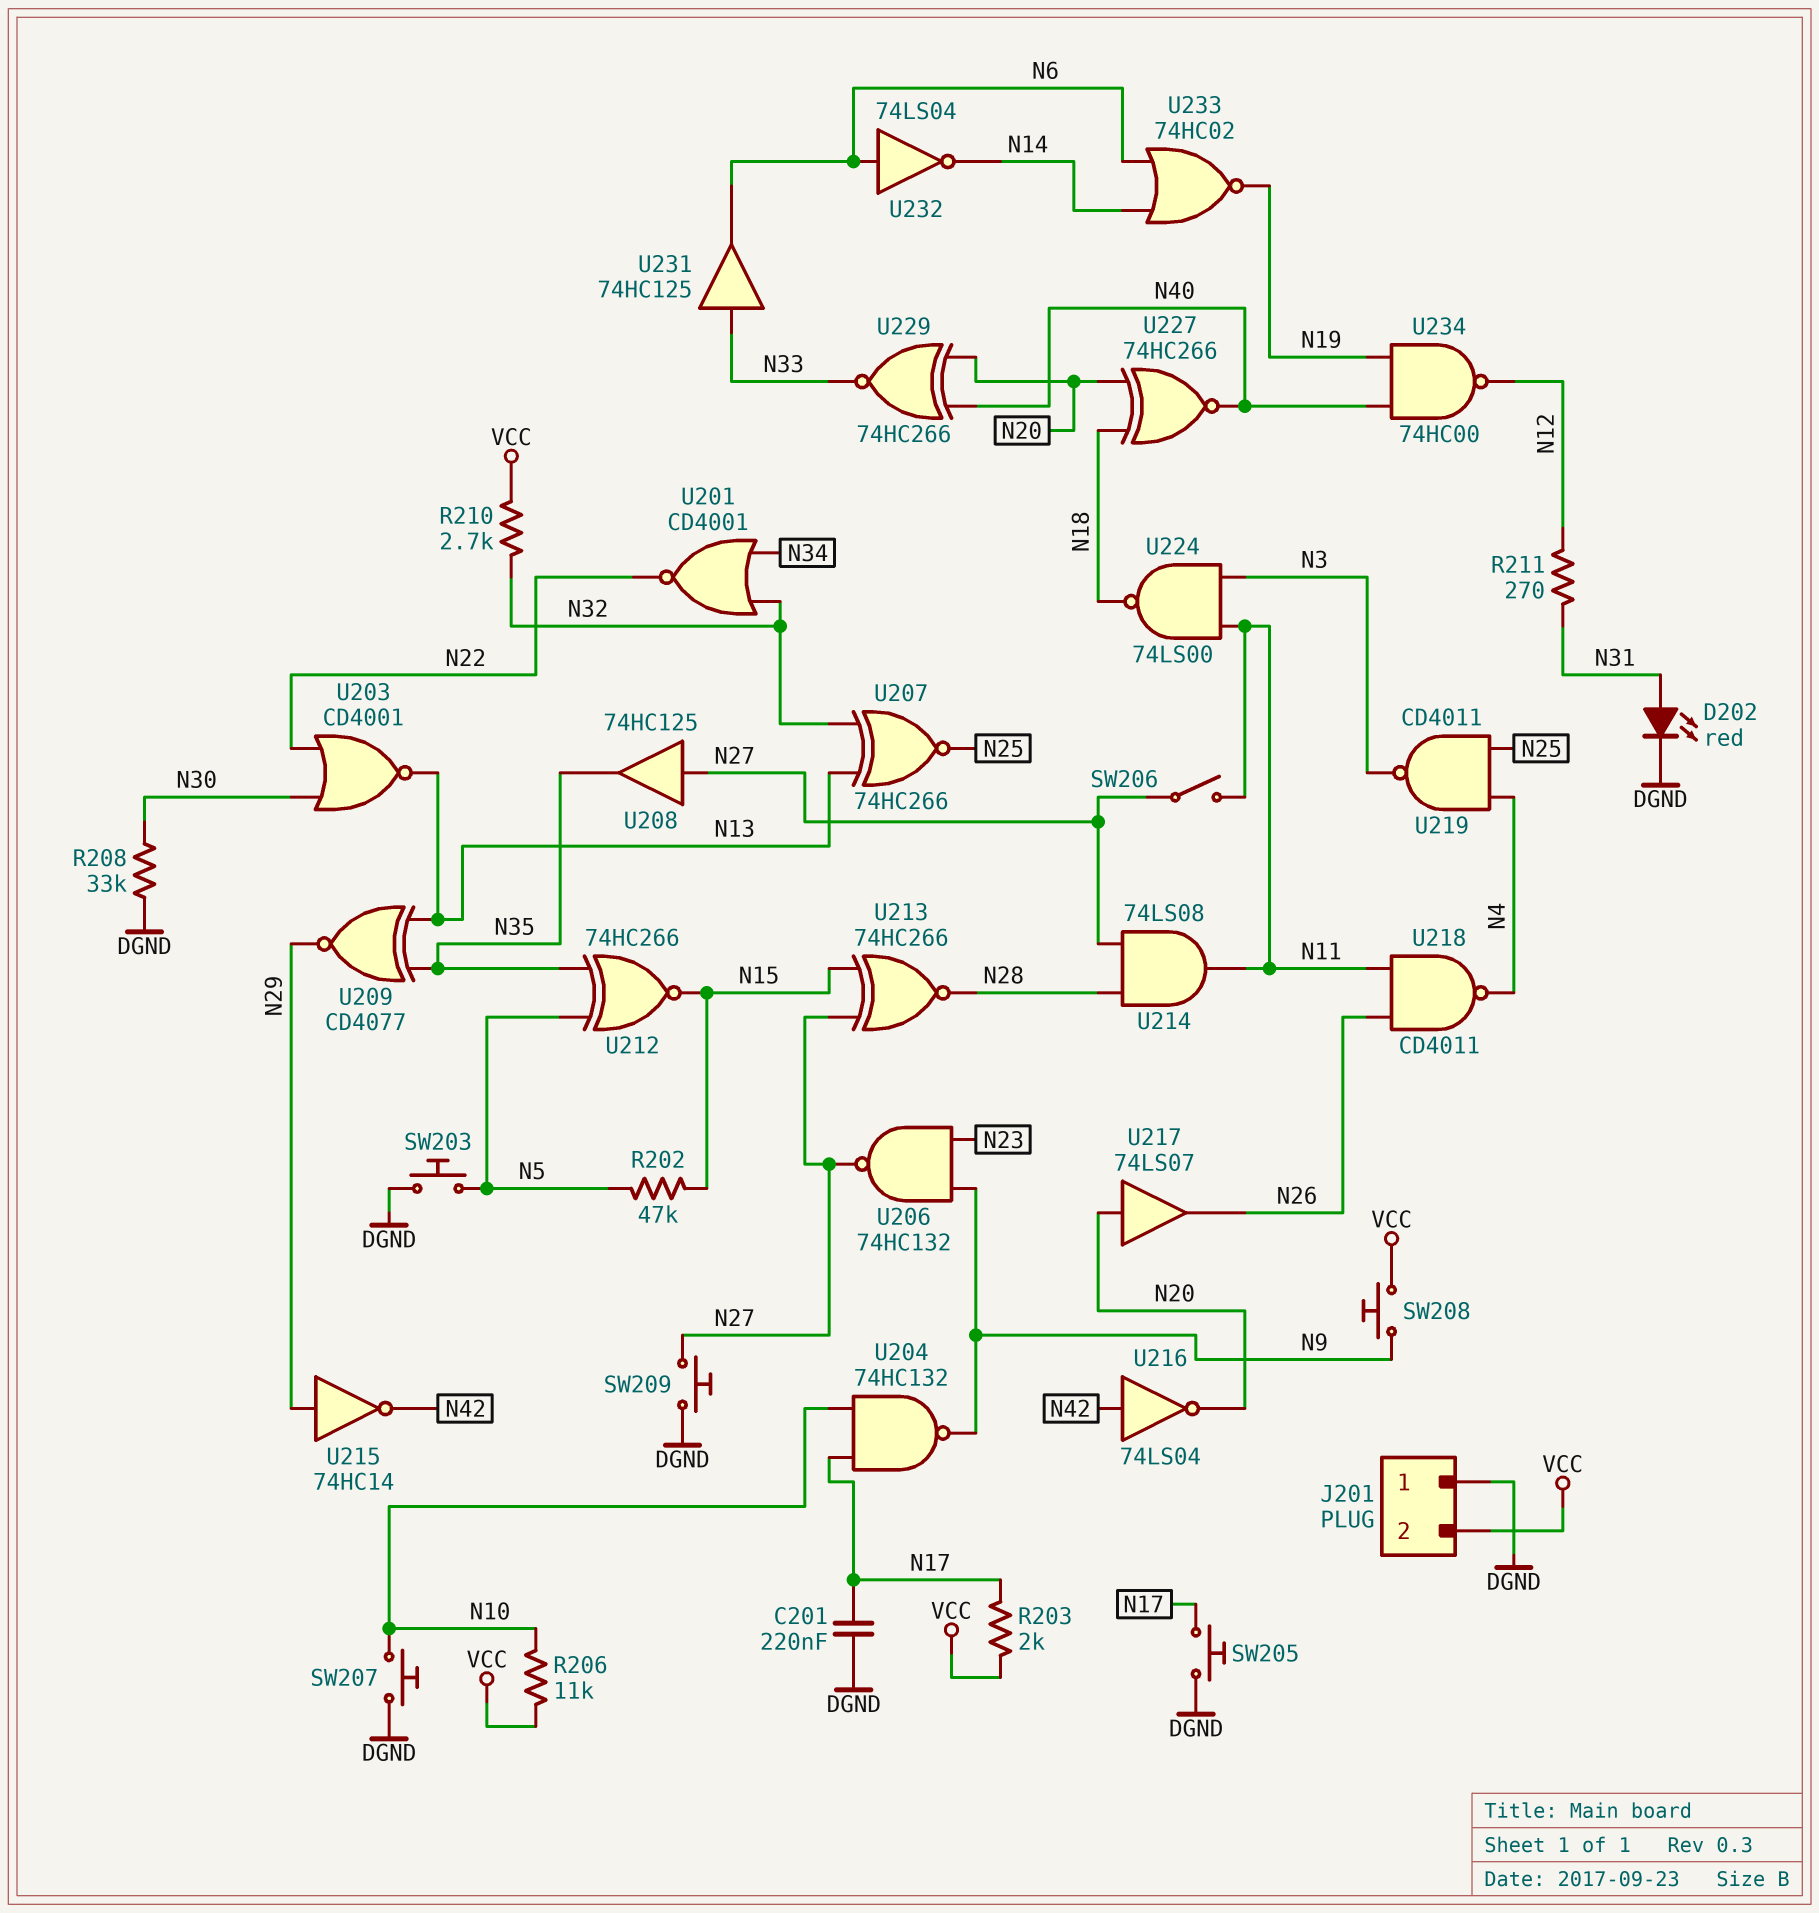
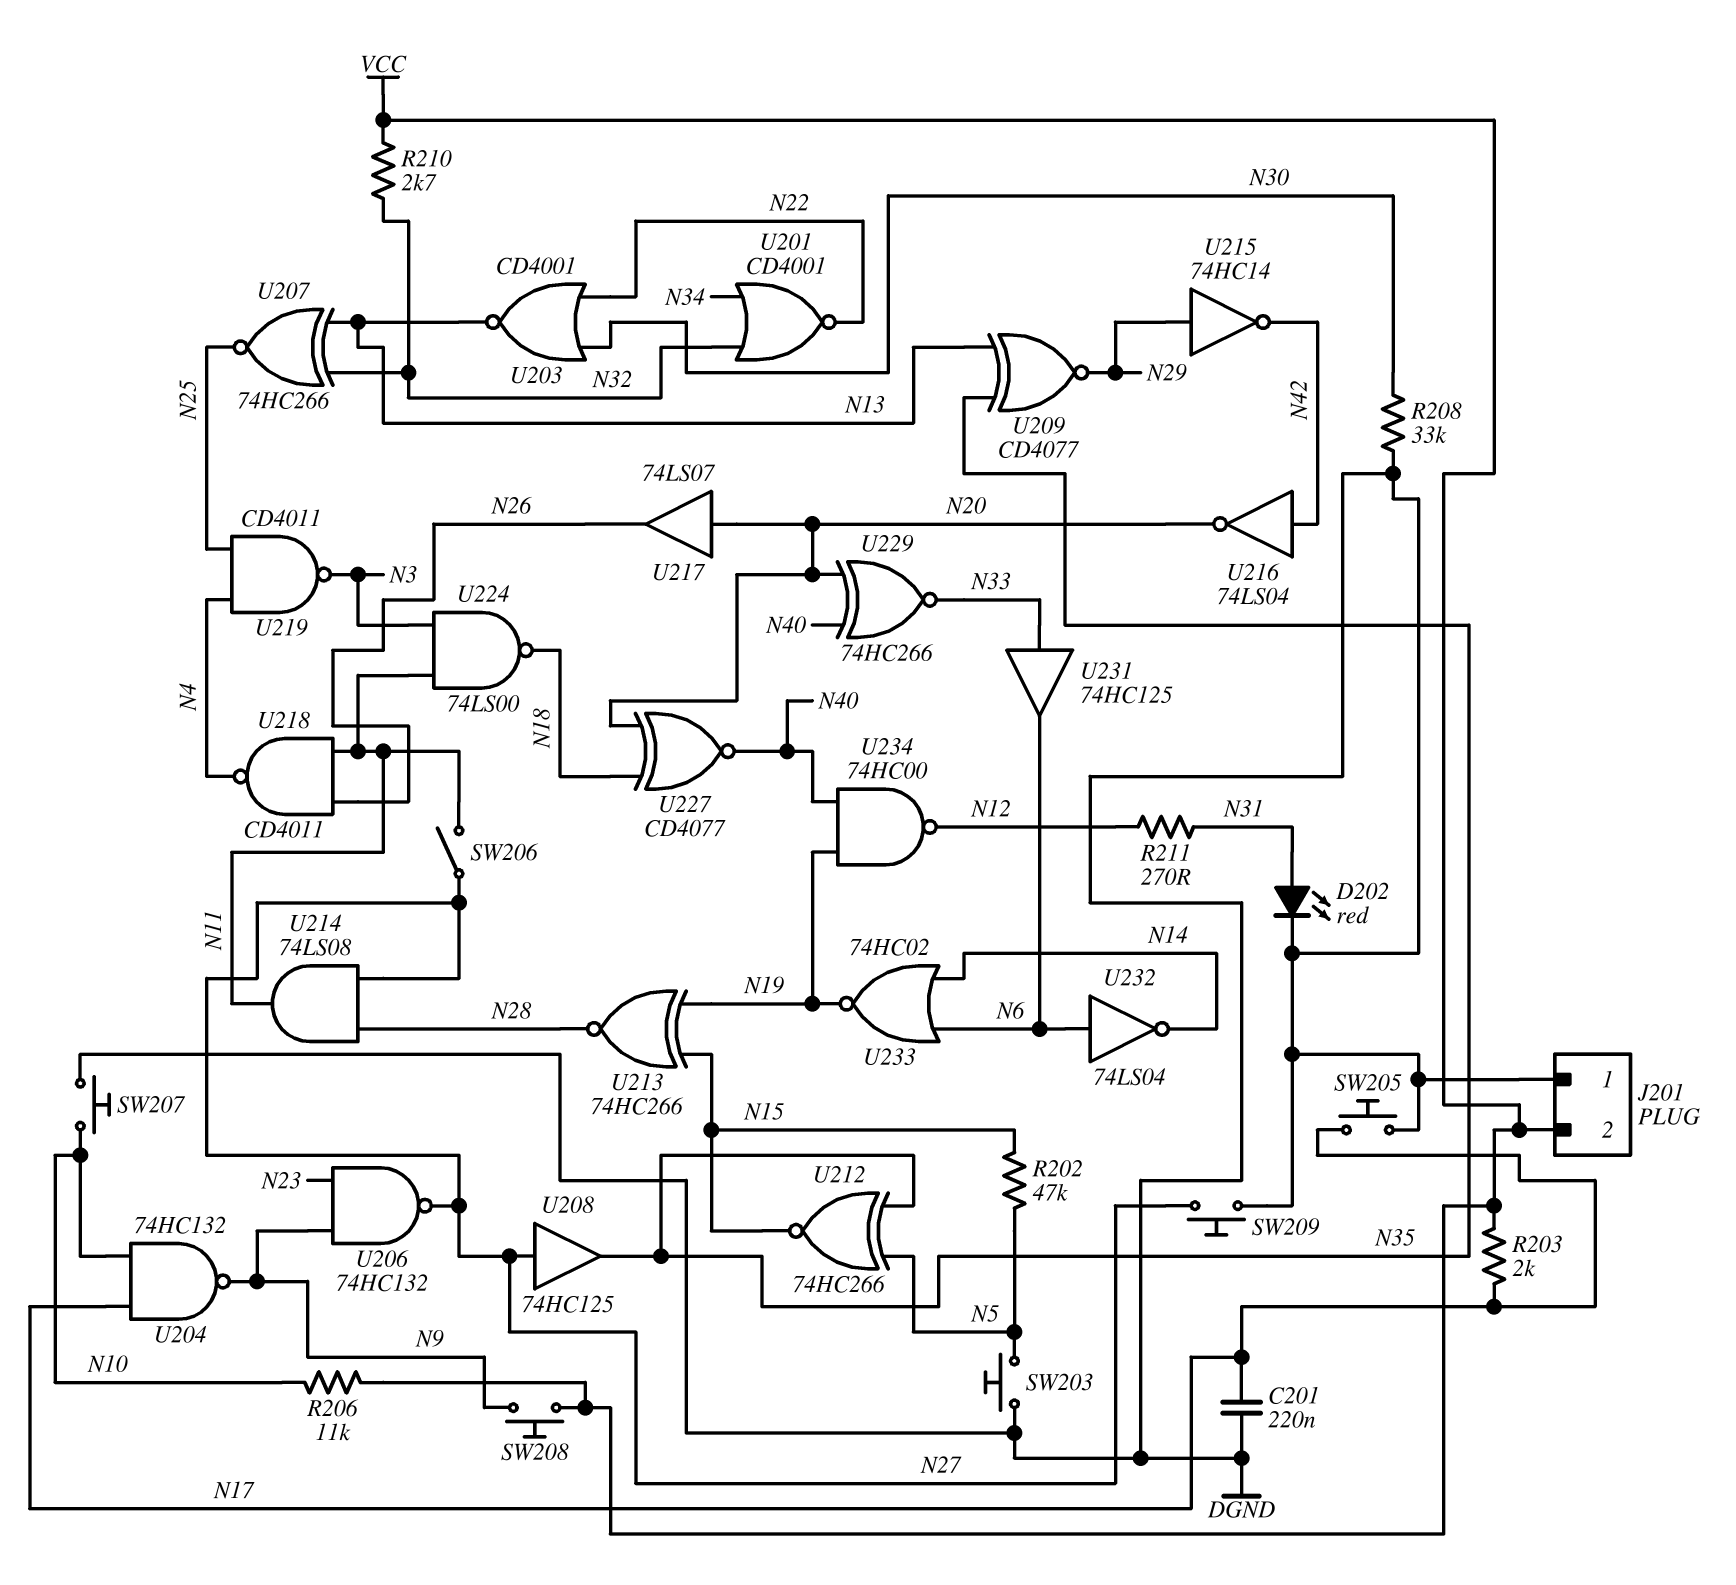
U213: XNOR 74HC266 (in N15, in N27, out N28) -> XNOR 74HC266 (in N15, in N19, out N28)
U227: XNOR 74HC266 (in N18, in N20, out N40) -> XNOR CD4077 (in N18, in N20, out N40)

